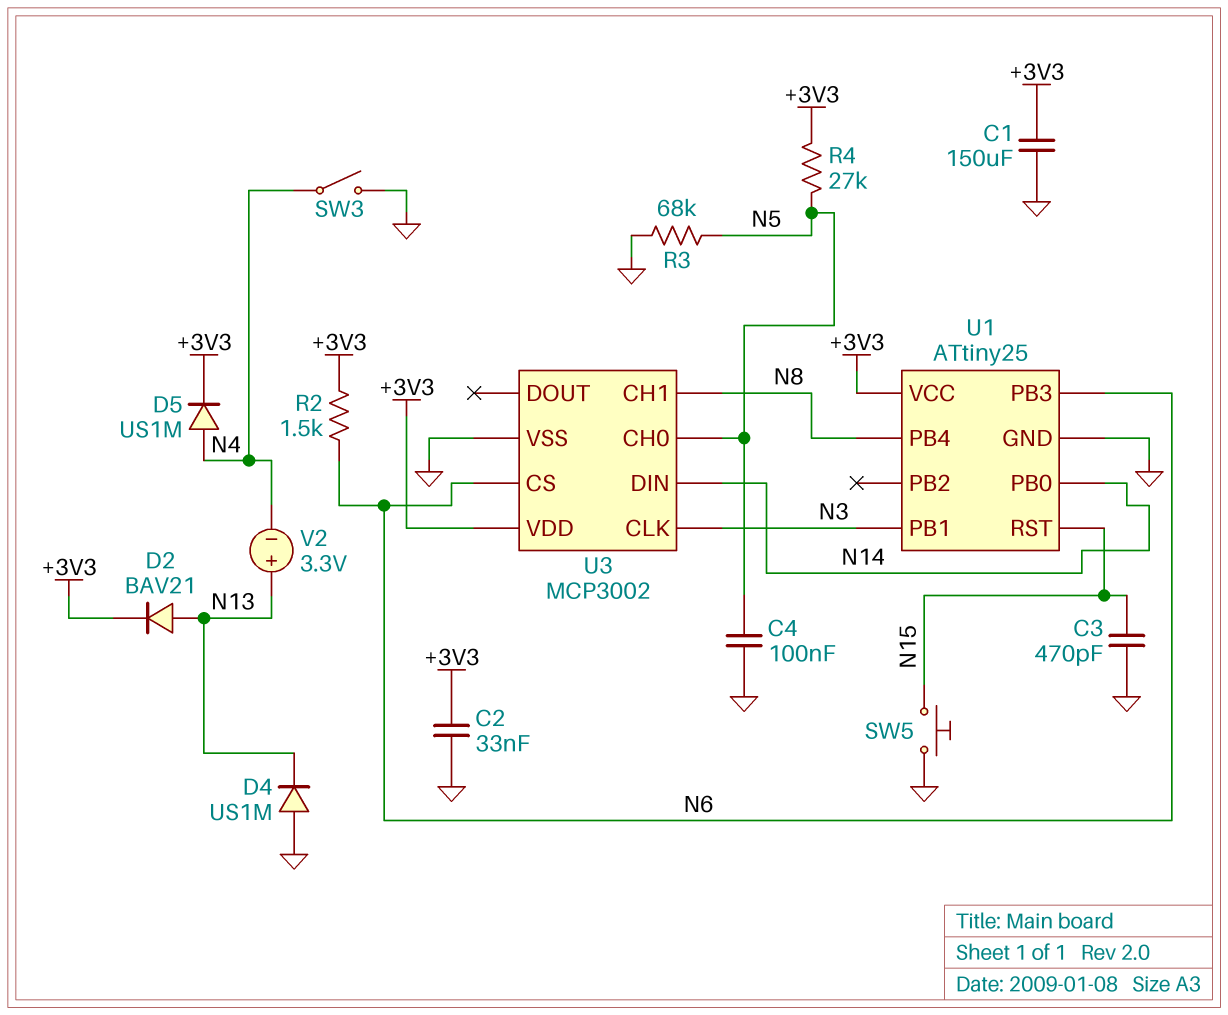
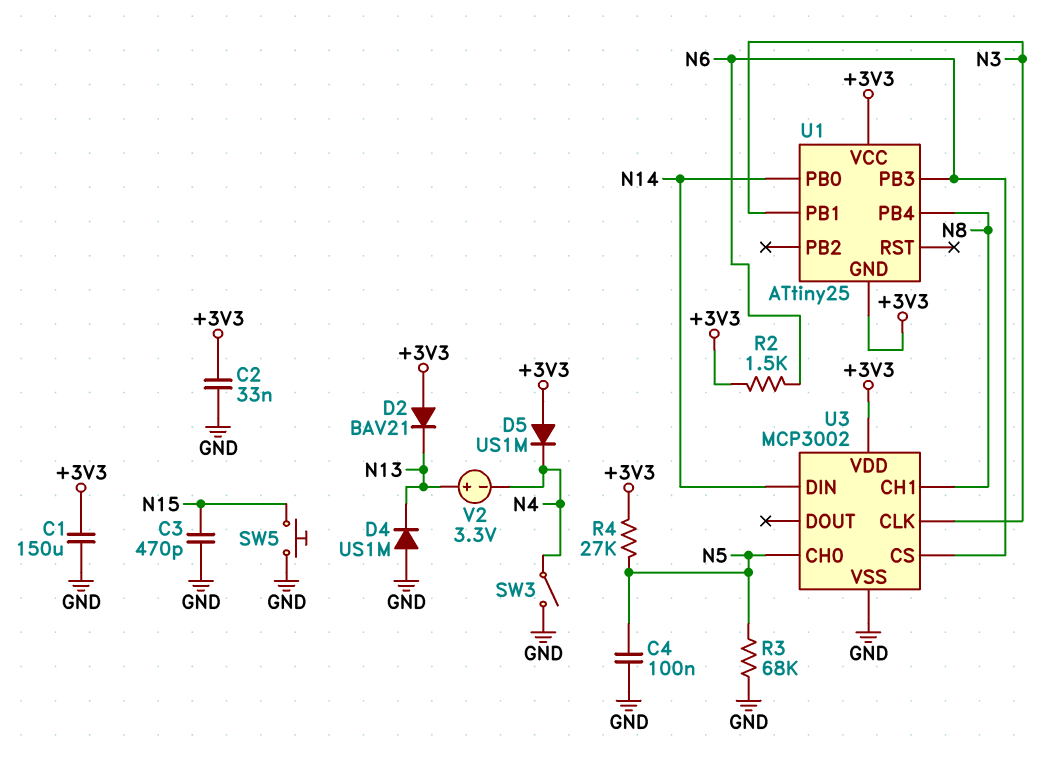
D2: diode BAV21 (A N13, K +3V3) -> diode BAV21 (A +3V3, K N13)
D5: diode US1M (A N4, K +3V3) -> diode US1M (A +3V3, K N4)
U1 pin GND: GND -> +3V3
U1 pin RST: N15 -> none

